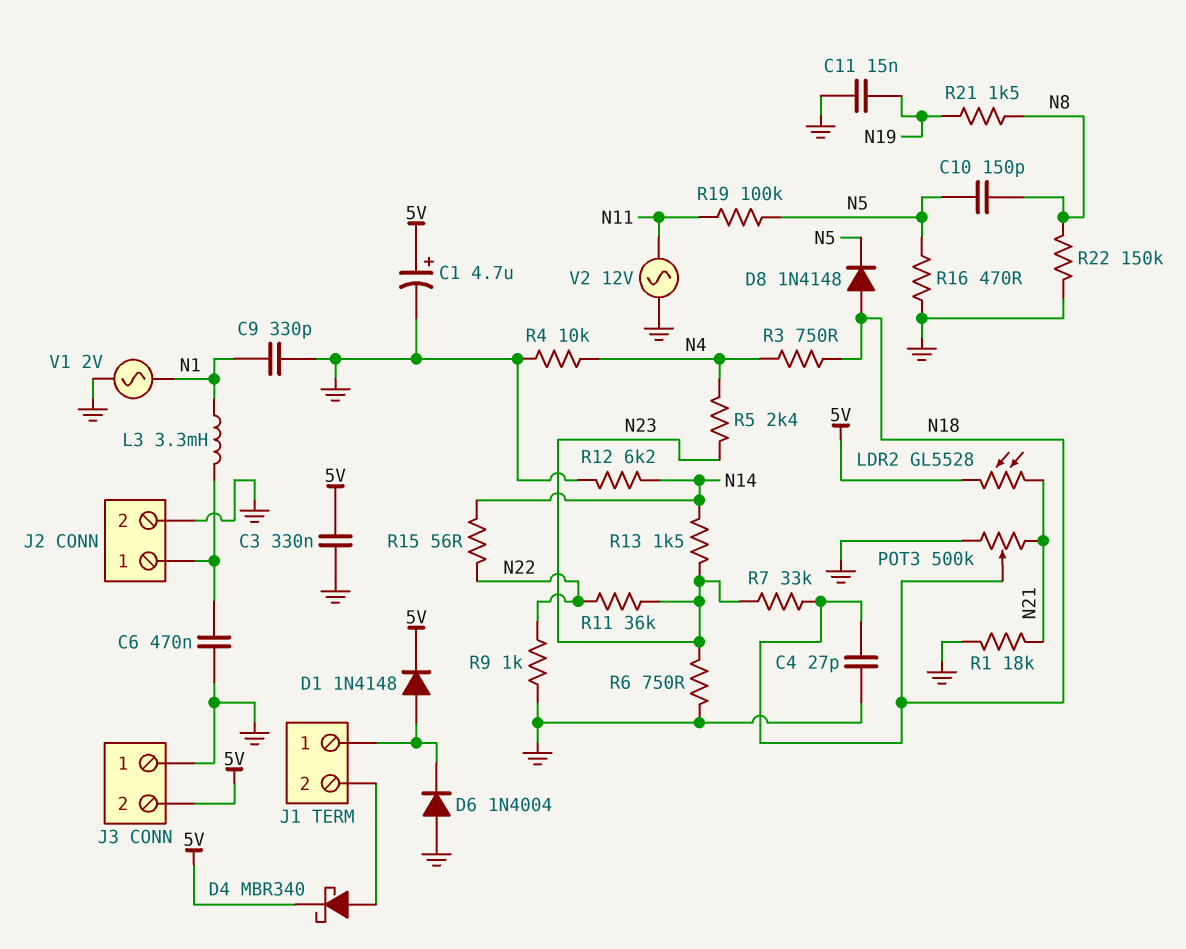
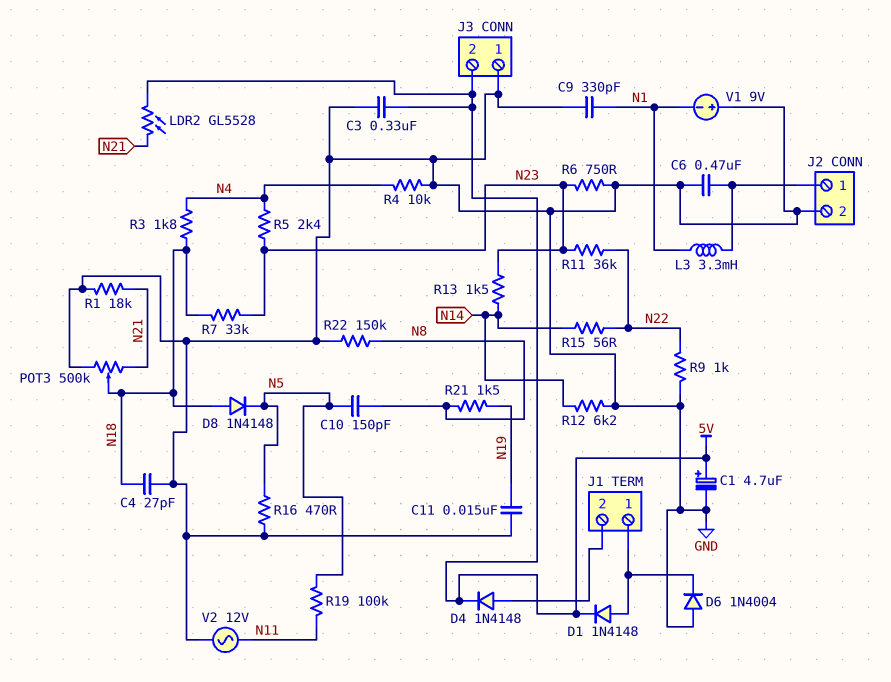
D4: schottky MBR340 (A J1/2, K 5V) -> diode 1N4148 (A J1/2, K 5V)
R3: 750 (N4, N18) -> 1.8k (N4, N18)
V1: AC 2V (GND, N1) -> 9V (plus GND, minus N1)

